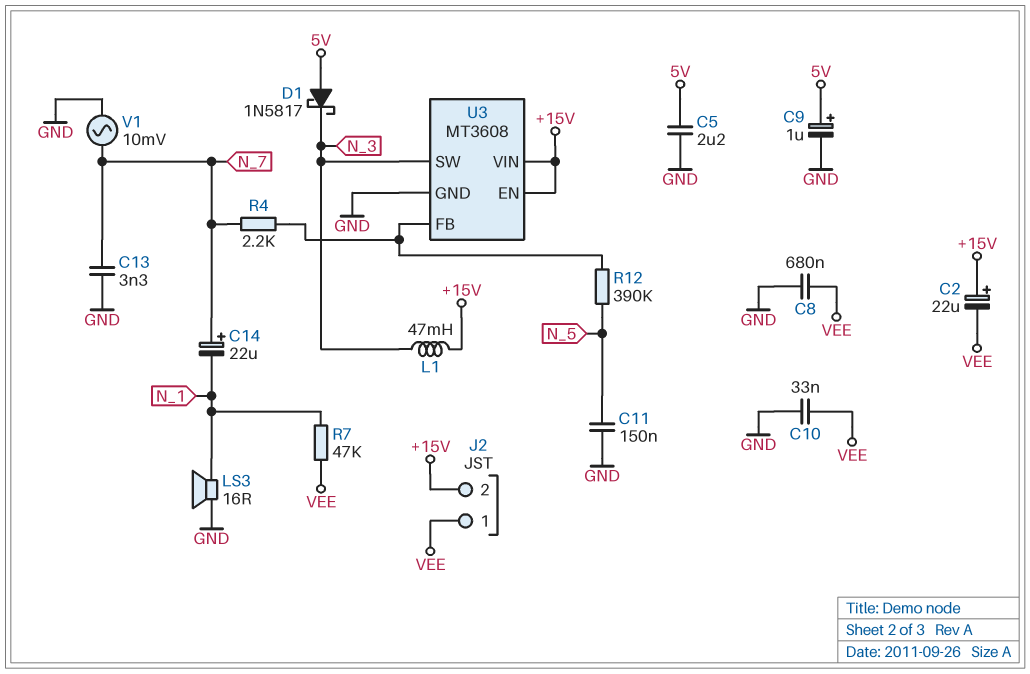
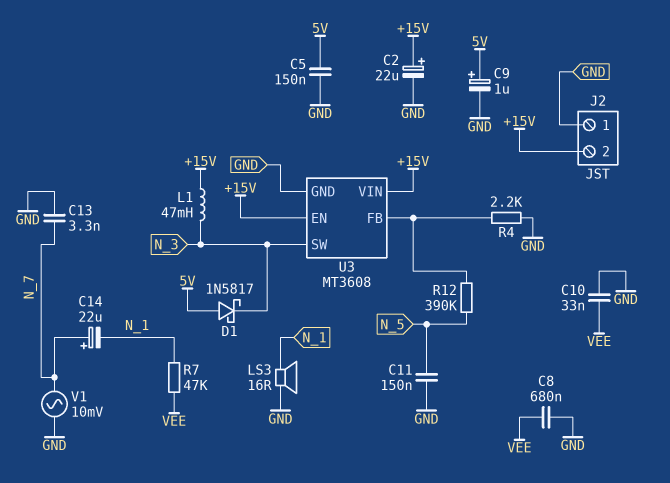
C2: 22uF (plus +15V, minus VEE) -> 22uF (plus +15V, minus GND)
C5: 2.2uF (5V, GND) -> 150nF (5V, GND)
J2 pin 1: VEE -> GND
R4: 2.2k (N_7, U3/FB) -> 2.2k (GND, U3/FB)

